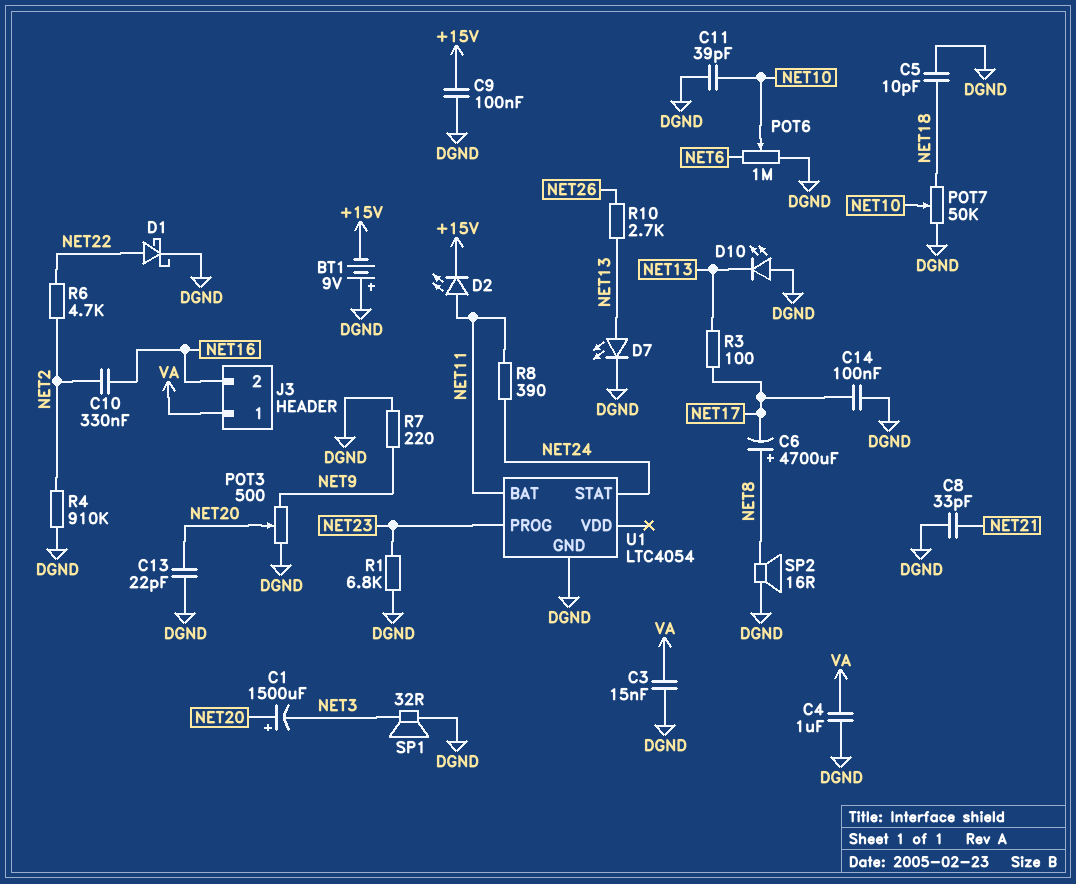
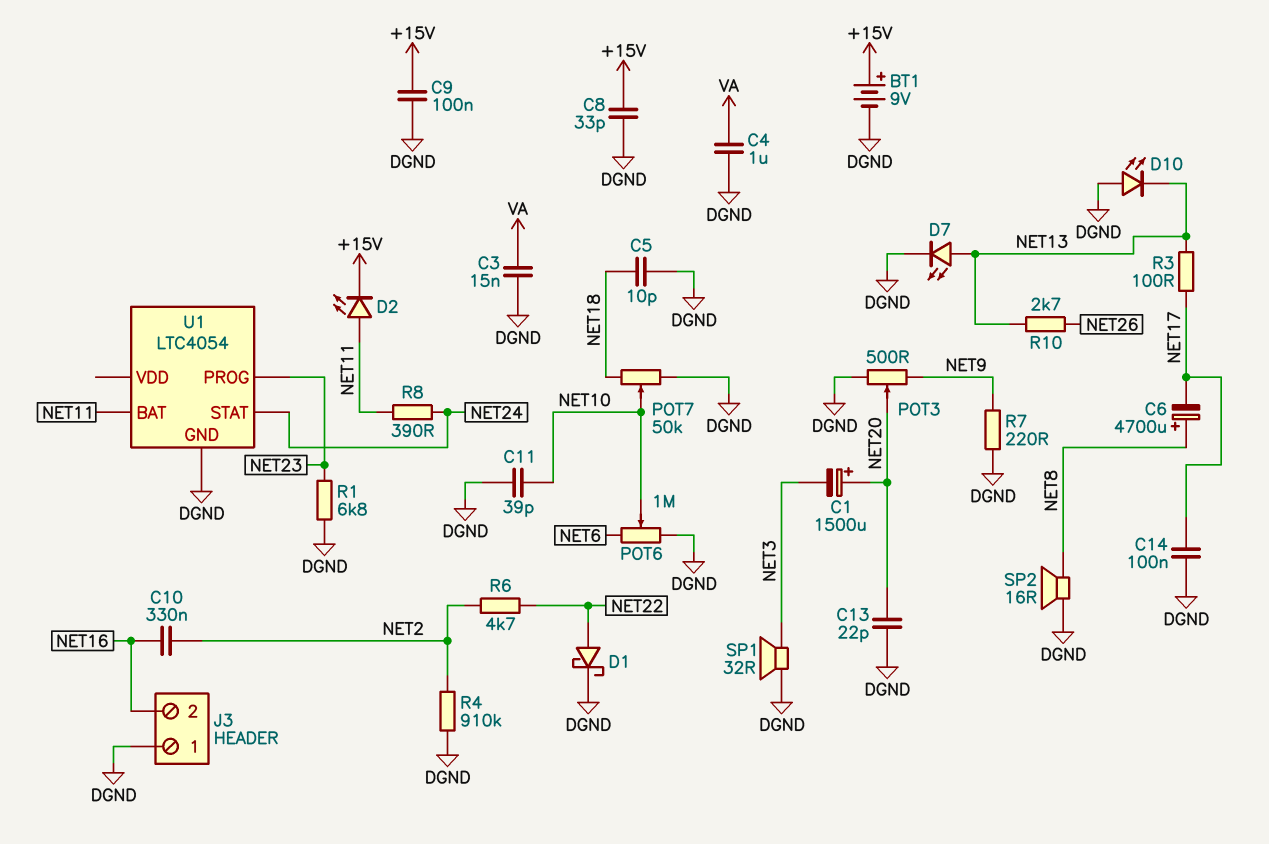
BT1: 9V (plus DGND, minus +15V) -> 9V (plus +15V, minus DGND)
C8: 33pF (DGND, NET21) -> 33pF (+15V, DGND)
J3 pin 1: VA -> DGND

